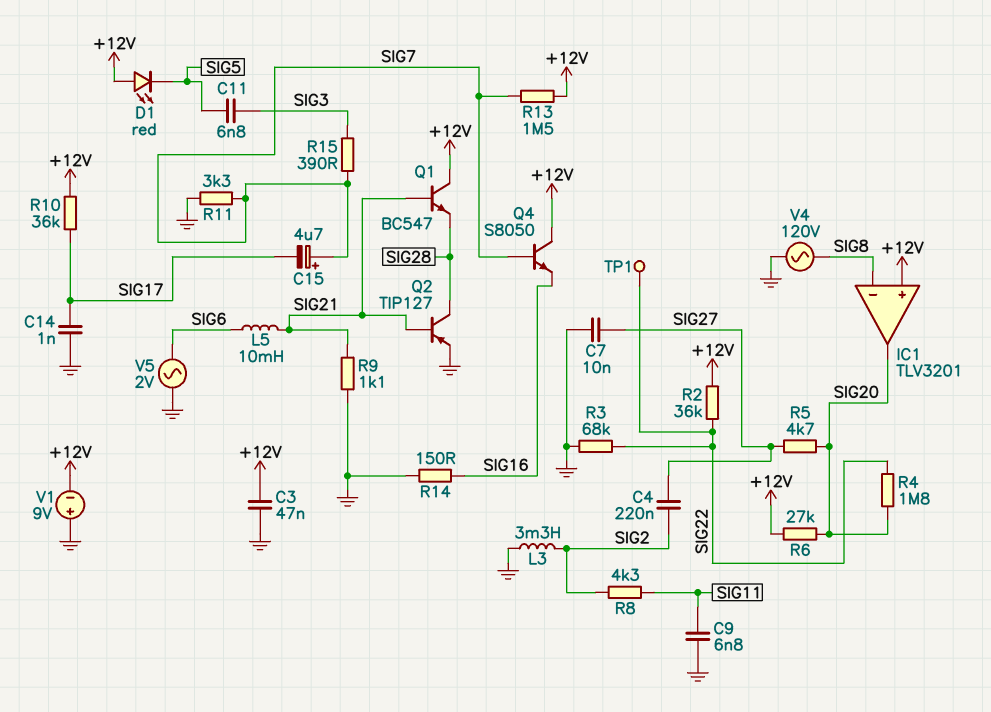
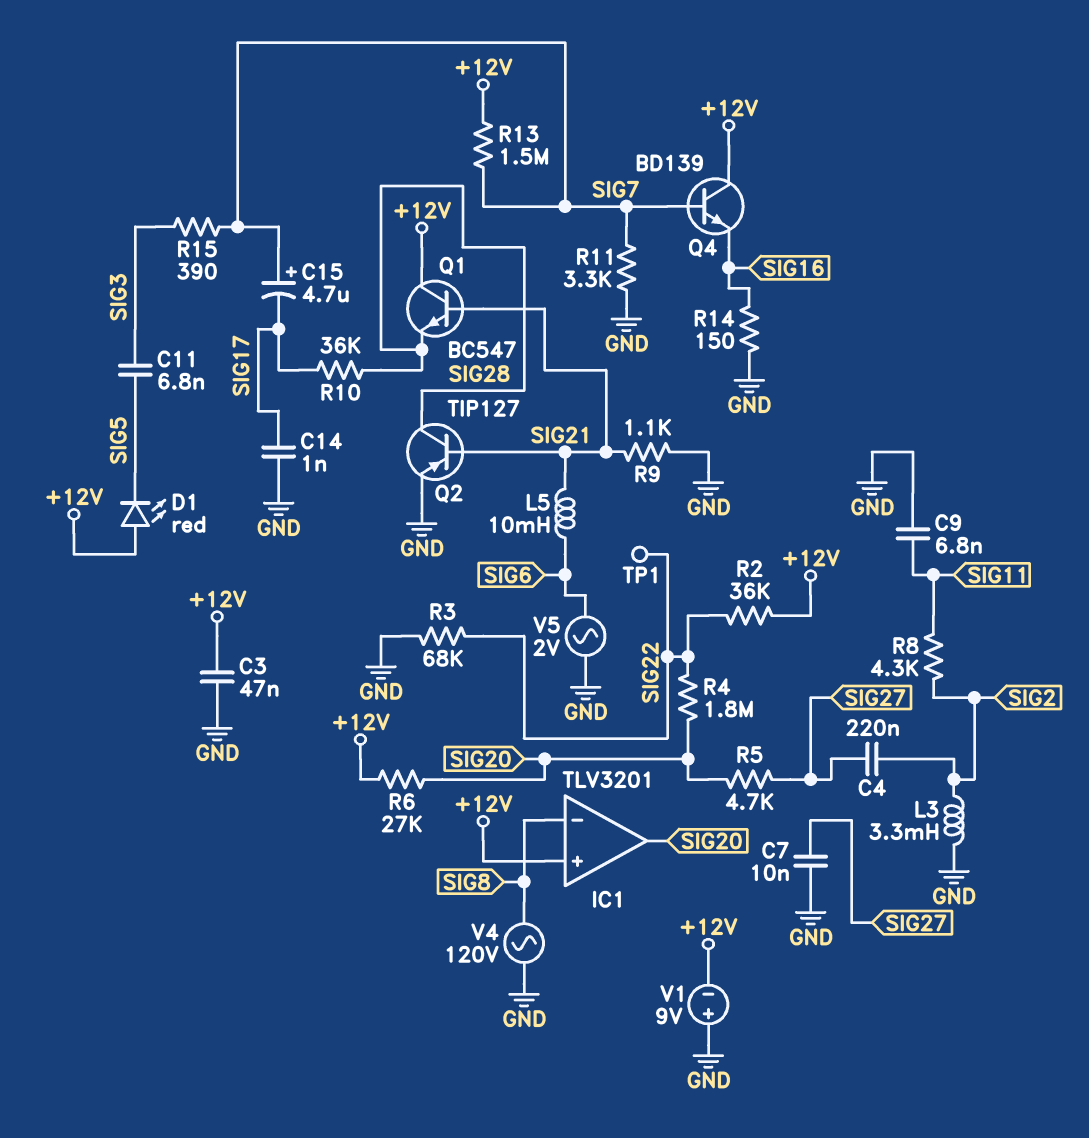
Q4: NPN S8050 (B SIG7, C +12V, E SIG16) -> NPN BD139 (B SIG7, C +12V, E SIG16)
R10: 36k (+12V, SIG17) -> 36k (SIG17, SIG28)

